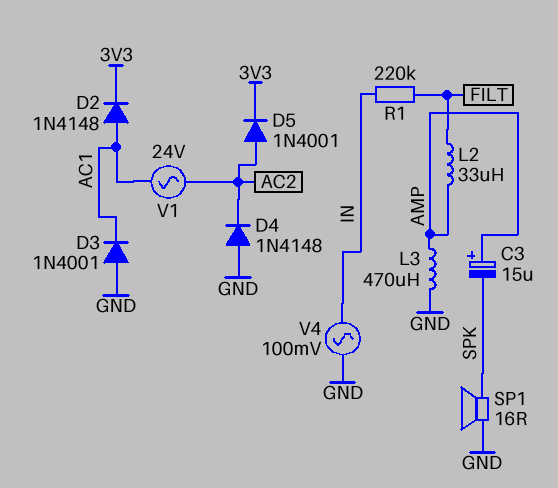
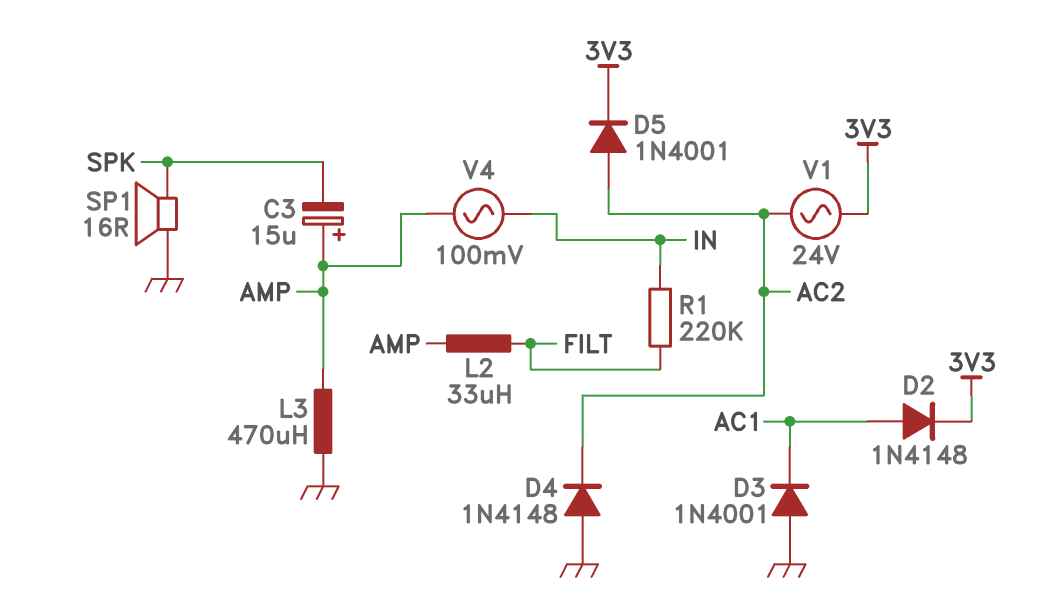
V1: AC 24V (AC1, AC2) -> AC 24V (3V3, AC2)
V4: AC 100mV (GND, IN) -> AC 100mV (AMP, IN)

